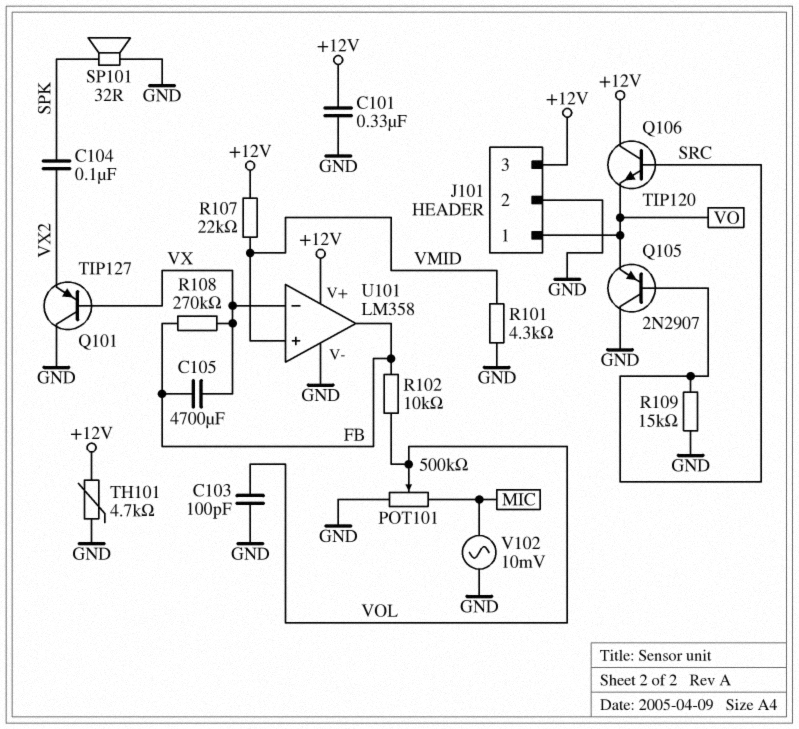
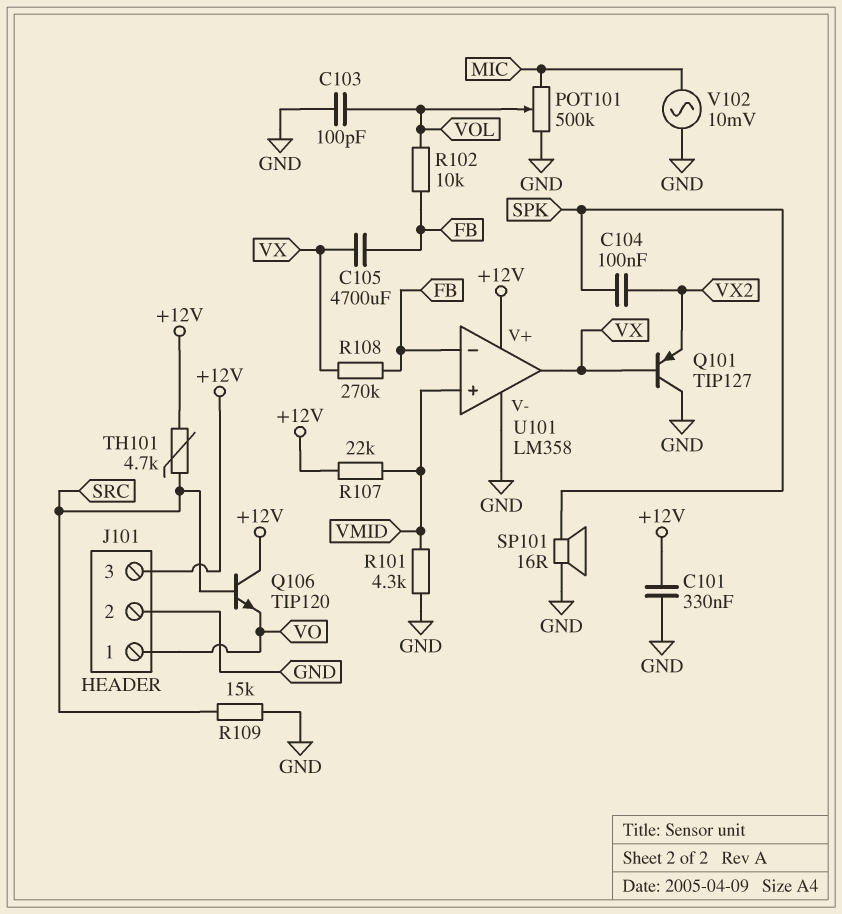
Q105: PNP 2N2907 (B SRC, C GND, E VO) -> none
SP101: speaker 32R (GND, SPK) -> speaker 16R (GND, SPK)
TH101: 4.7k (+12V, GND) -> 4.7k (+12V, SRC)
U101 pin in-: VX -> FB
U101 pin out: FB -> VX

